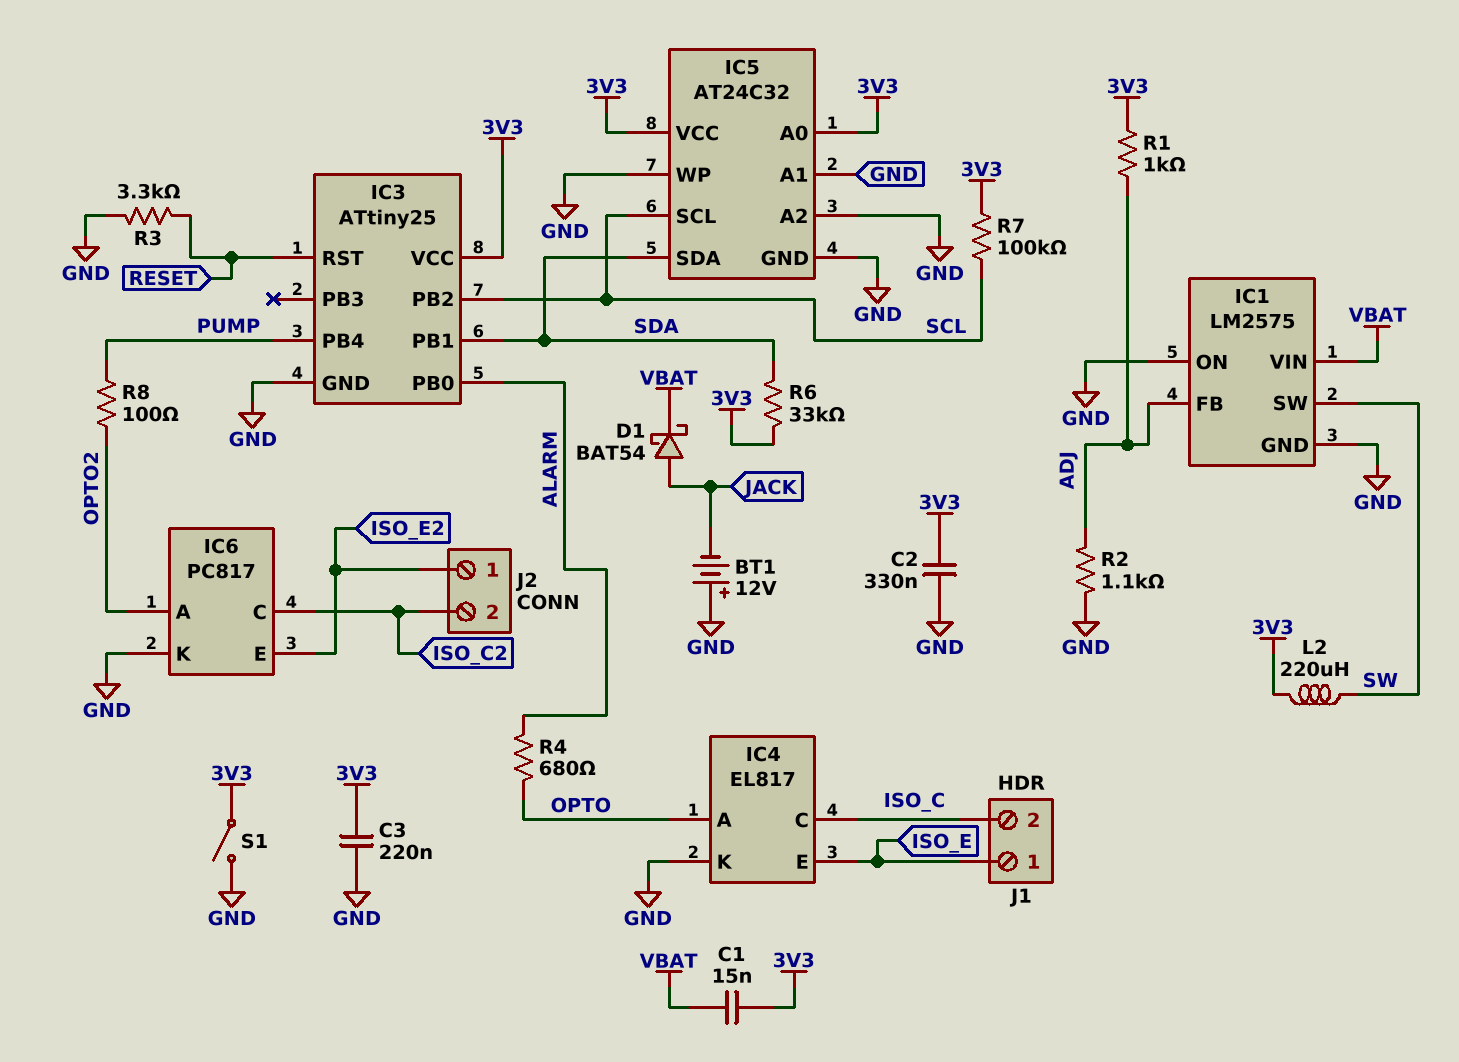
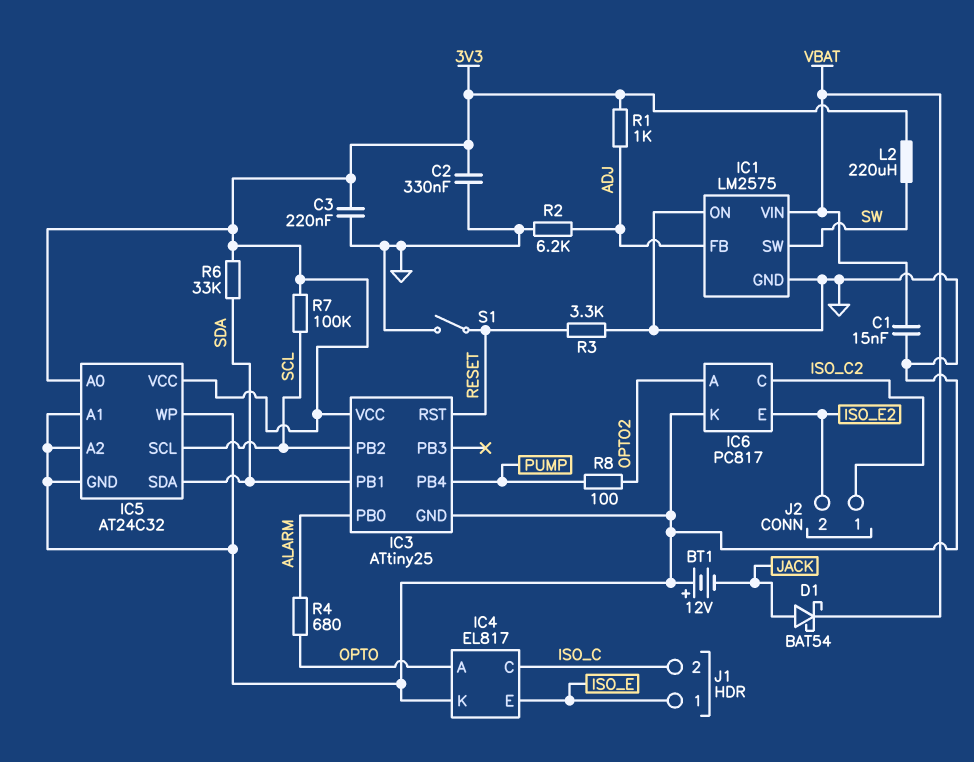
C1: 15nF (3V3, VBAT) -> 15nF (GND, VBAT)
J2 pin 1: ISO_E2 -> ISO_C2
J2 pin 2: ISO_C2 -> ISO_E2
R2: 1.1k (ADJ, GND) -> 6.2k (ADJ, GND)
S1: switch (3V3, GND) -> switch (GND, RESET)

